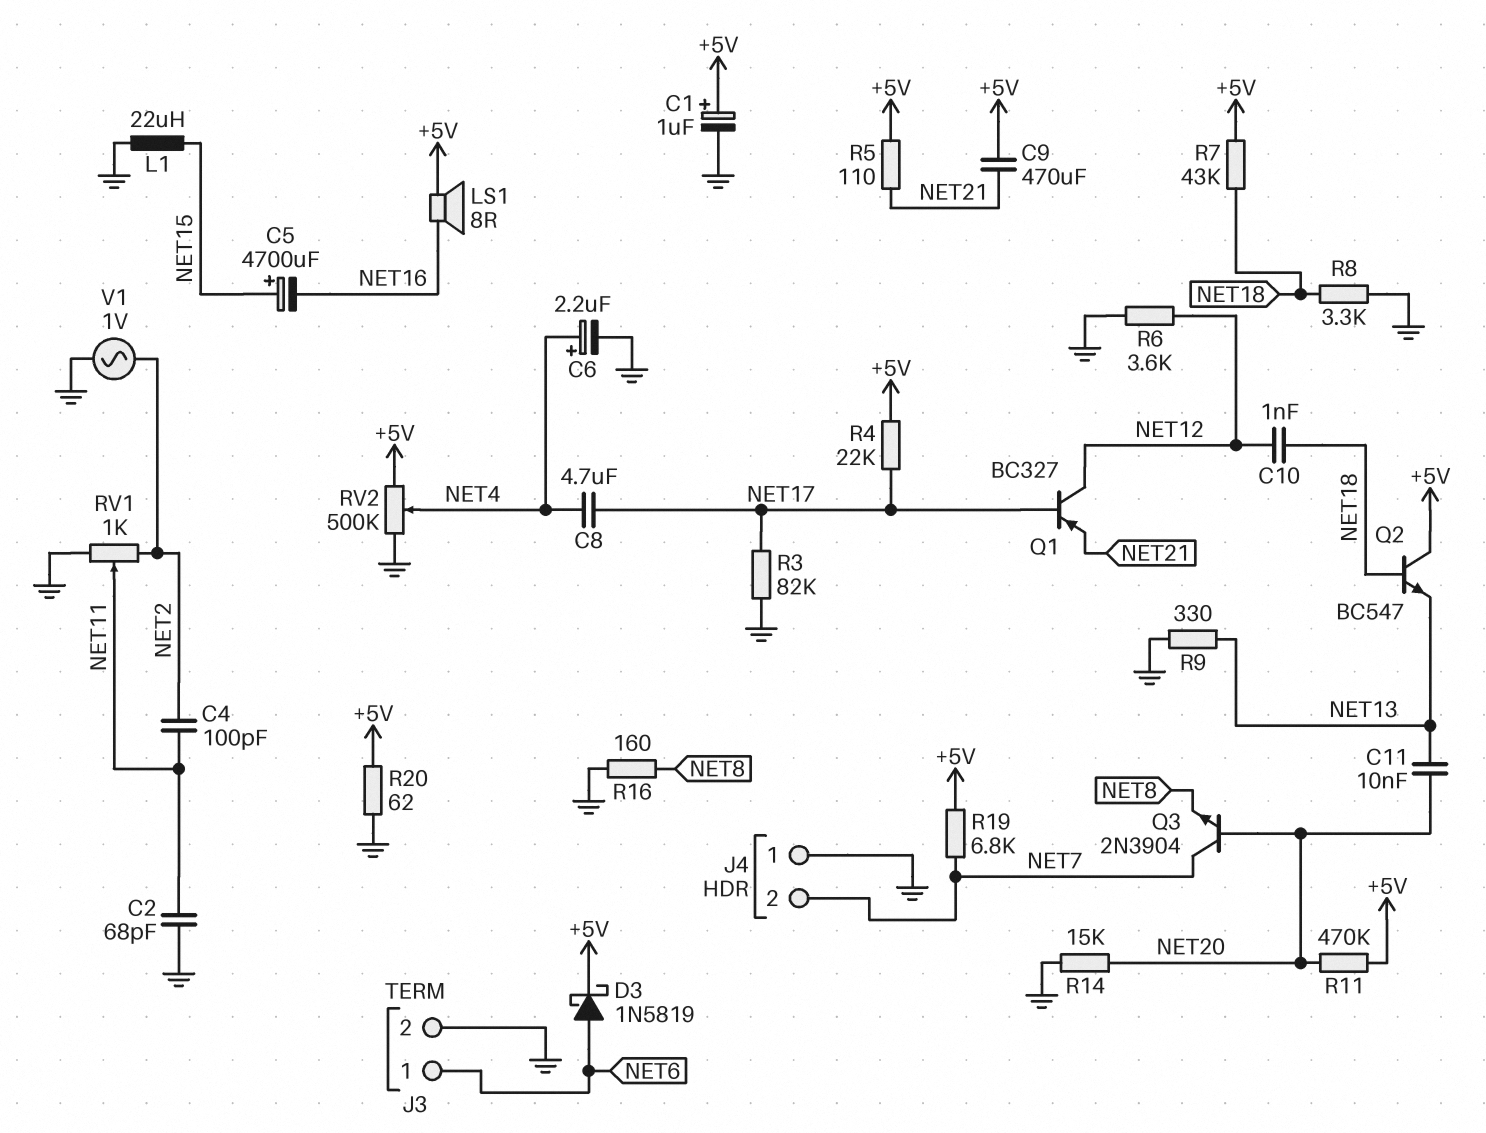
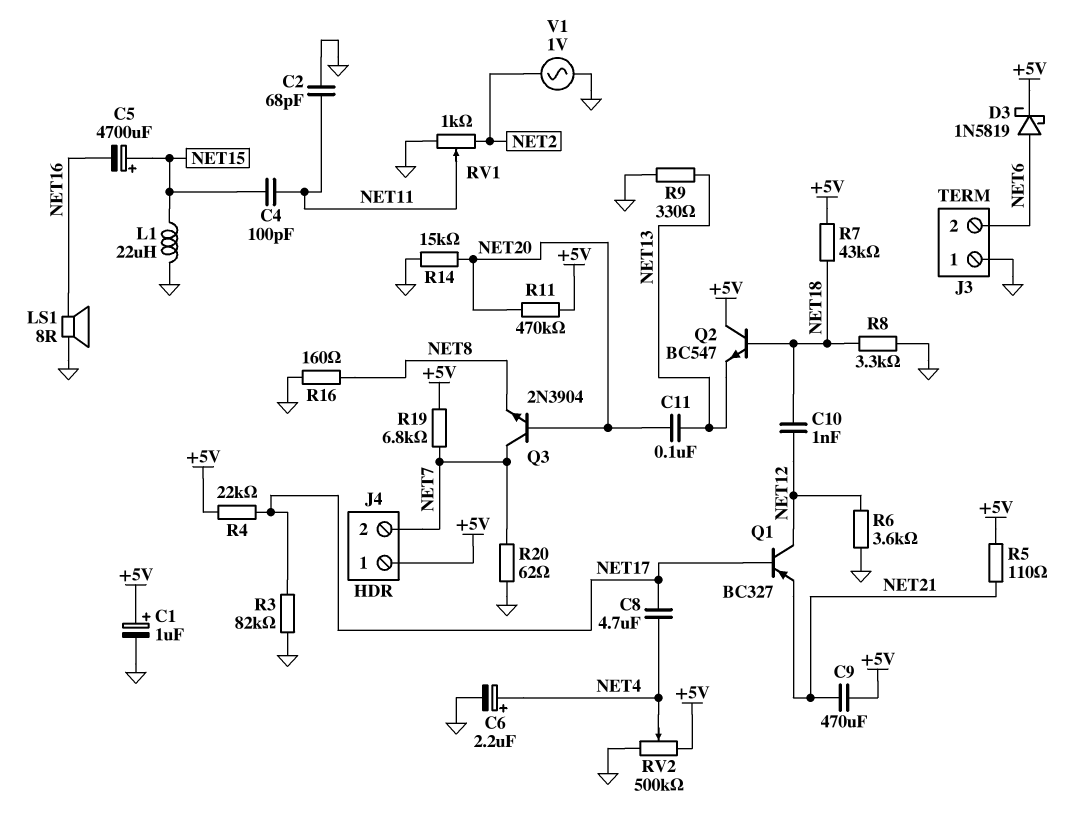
C4: 100pF (NET2, NET11) -> 100pF (NET11, NET15)
C11: 10nF (NET13, NET20) -> 100nF (NET13, NET20)
J3 pin 1: NET6 -> GND
J3 pin 2: GND -> NET6
J4 pin 1: GND -> +5V
LS1: speaker 8R (+5V, NET16) -> speaker 8R (GND, NET16)
R20: 62 (+5V, GND) -> 62 (GND, NET7)

